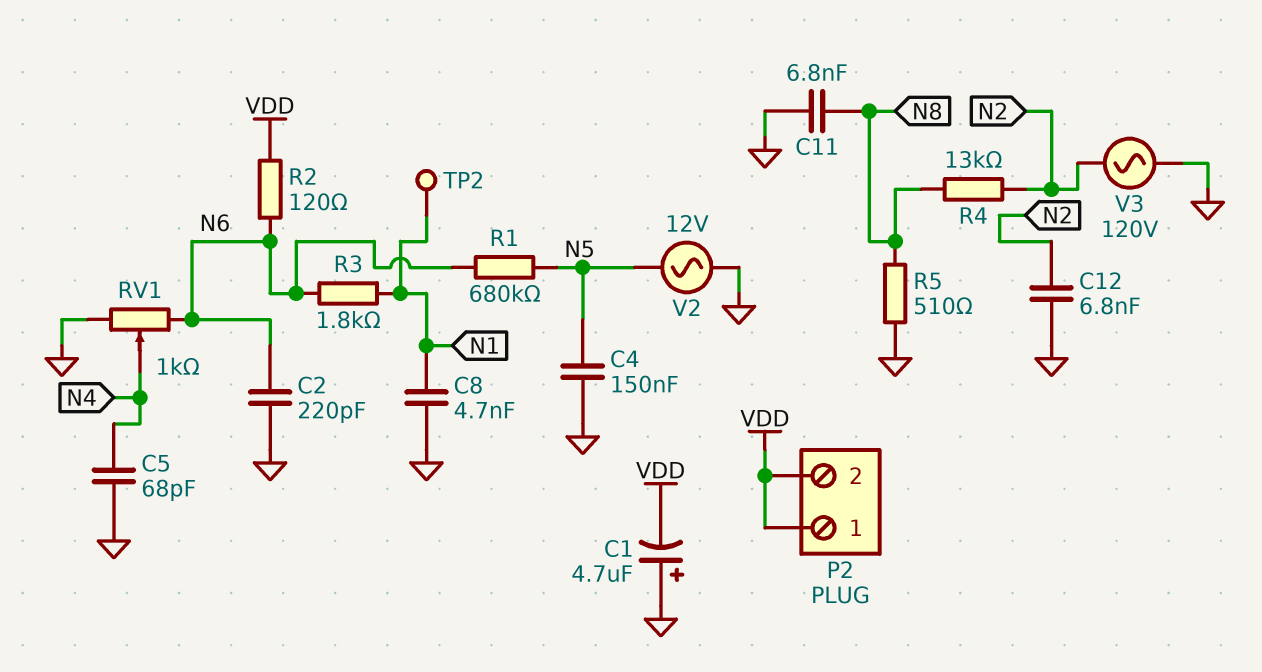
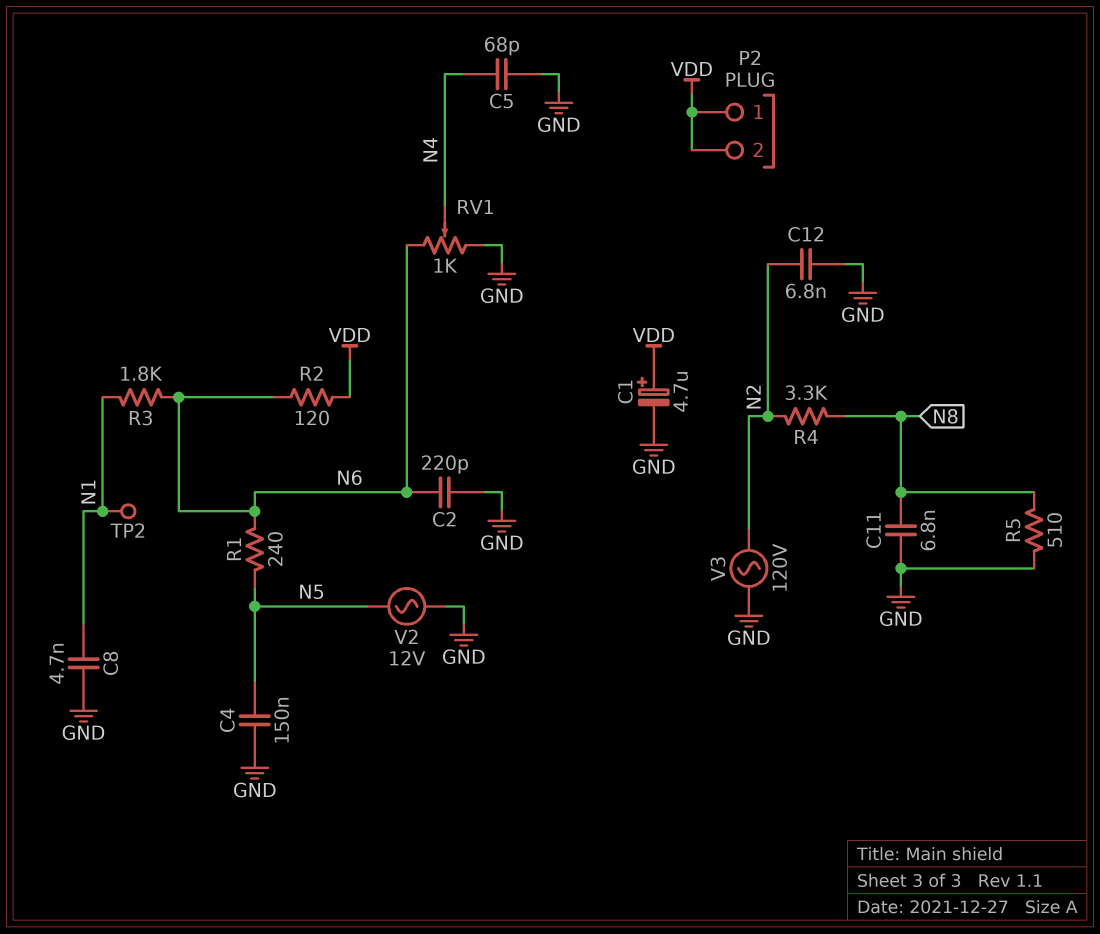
C1: 4.7uF (plus GND, minus VDD) -> 4.7uF (plus VDD, minus GND)
R1: 680k (N5, N6) -> 240 (N5, N6)
R4: 13k (N2, N8) -> 3.3k (N2, N8)

